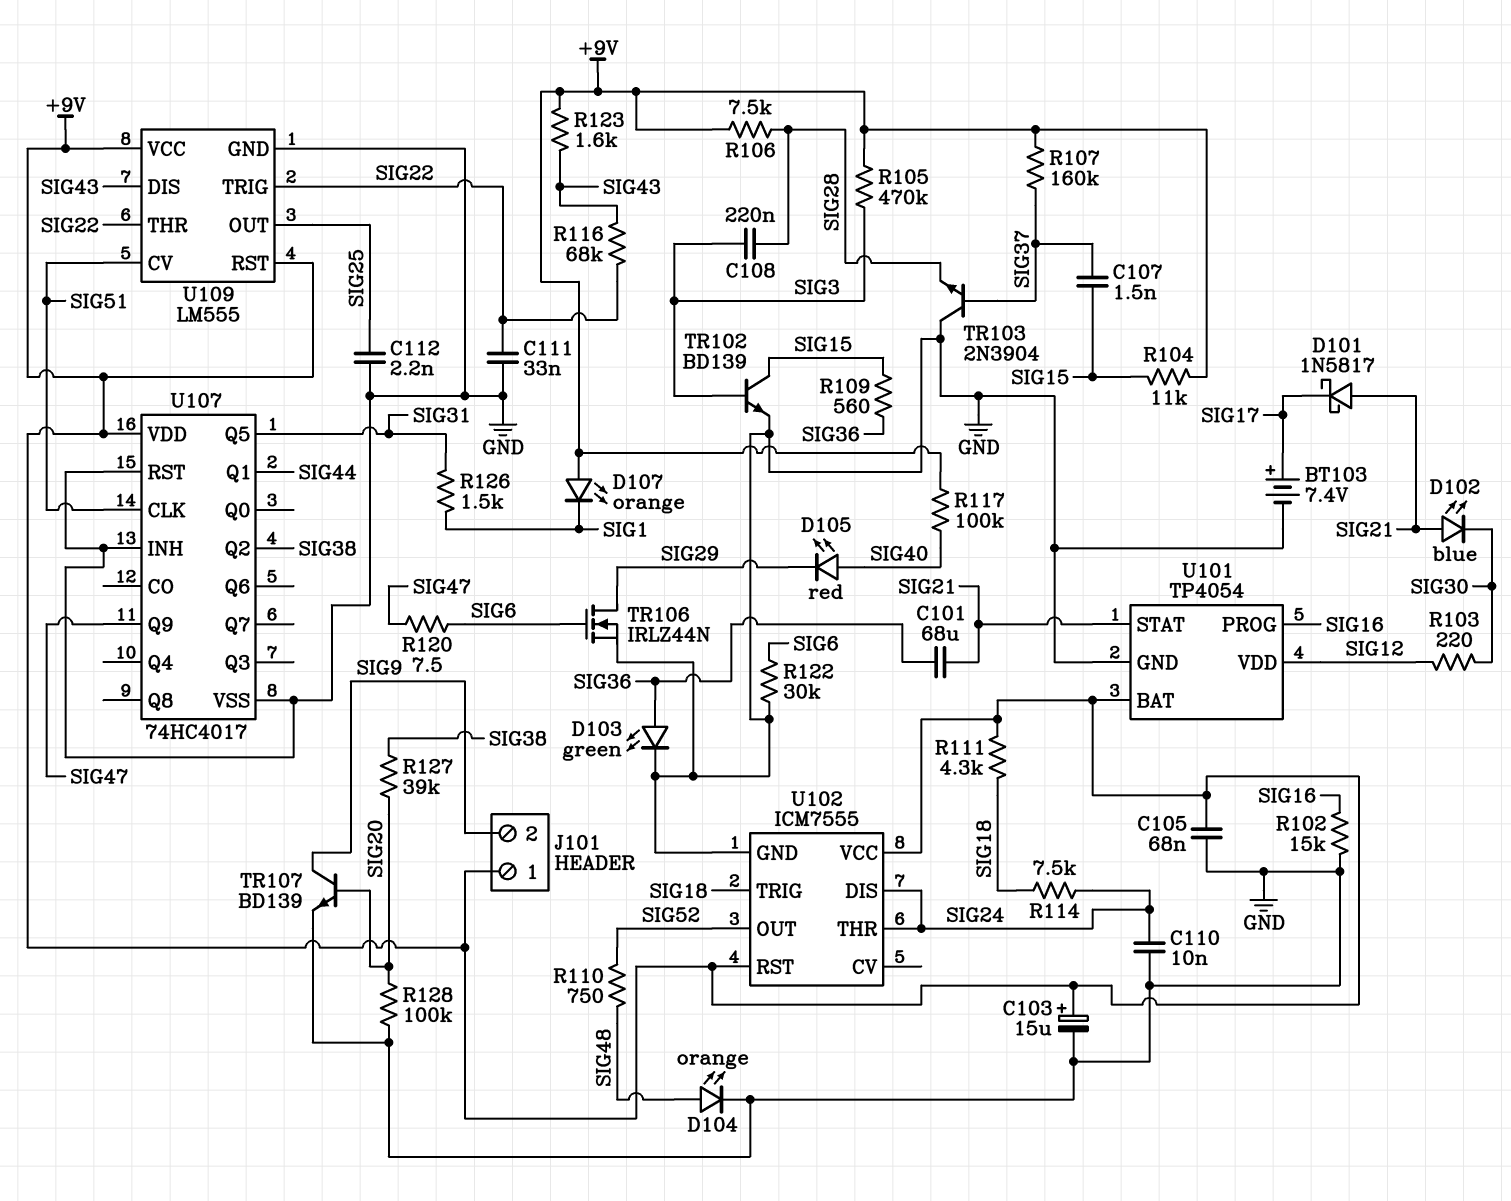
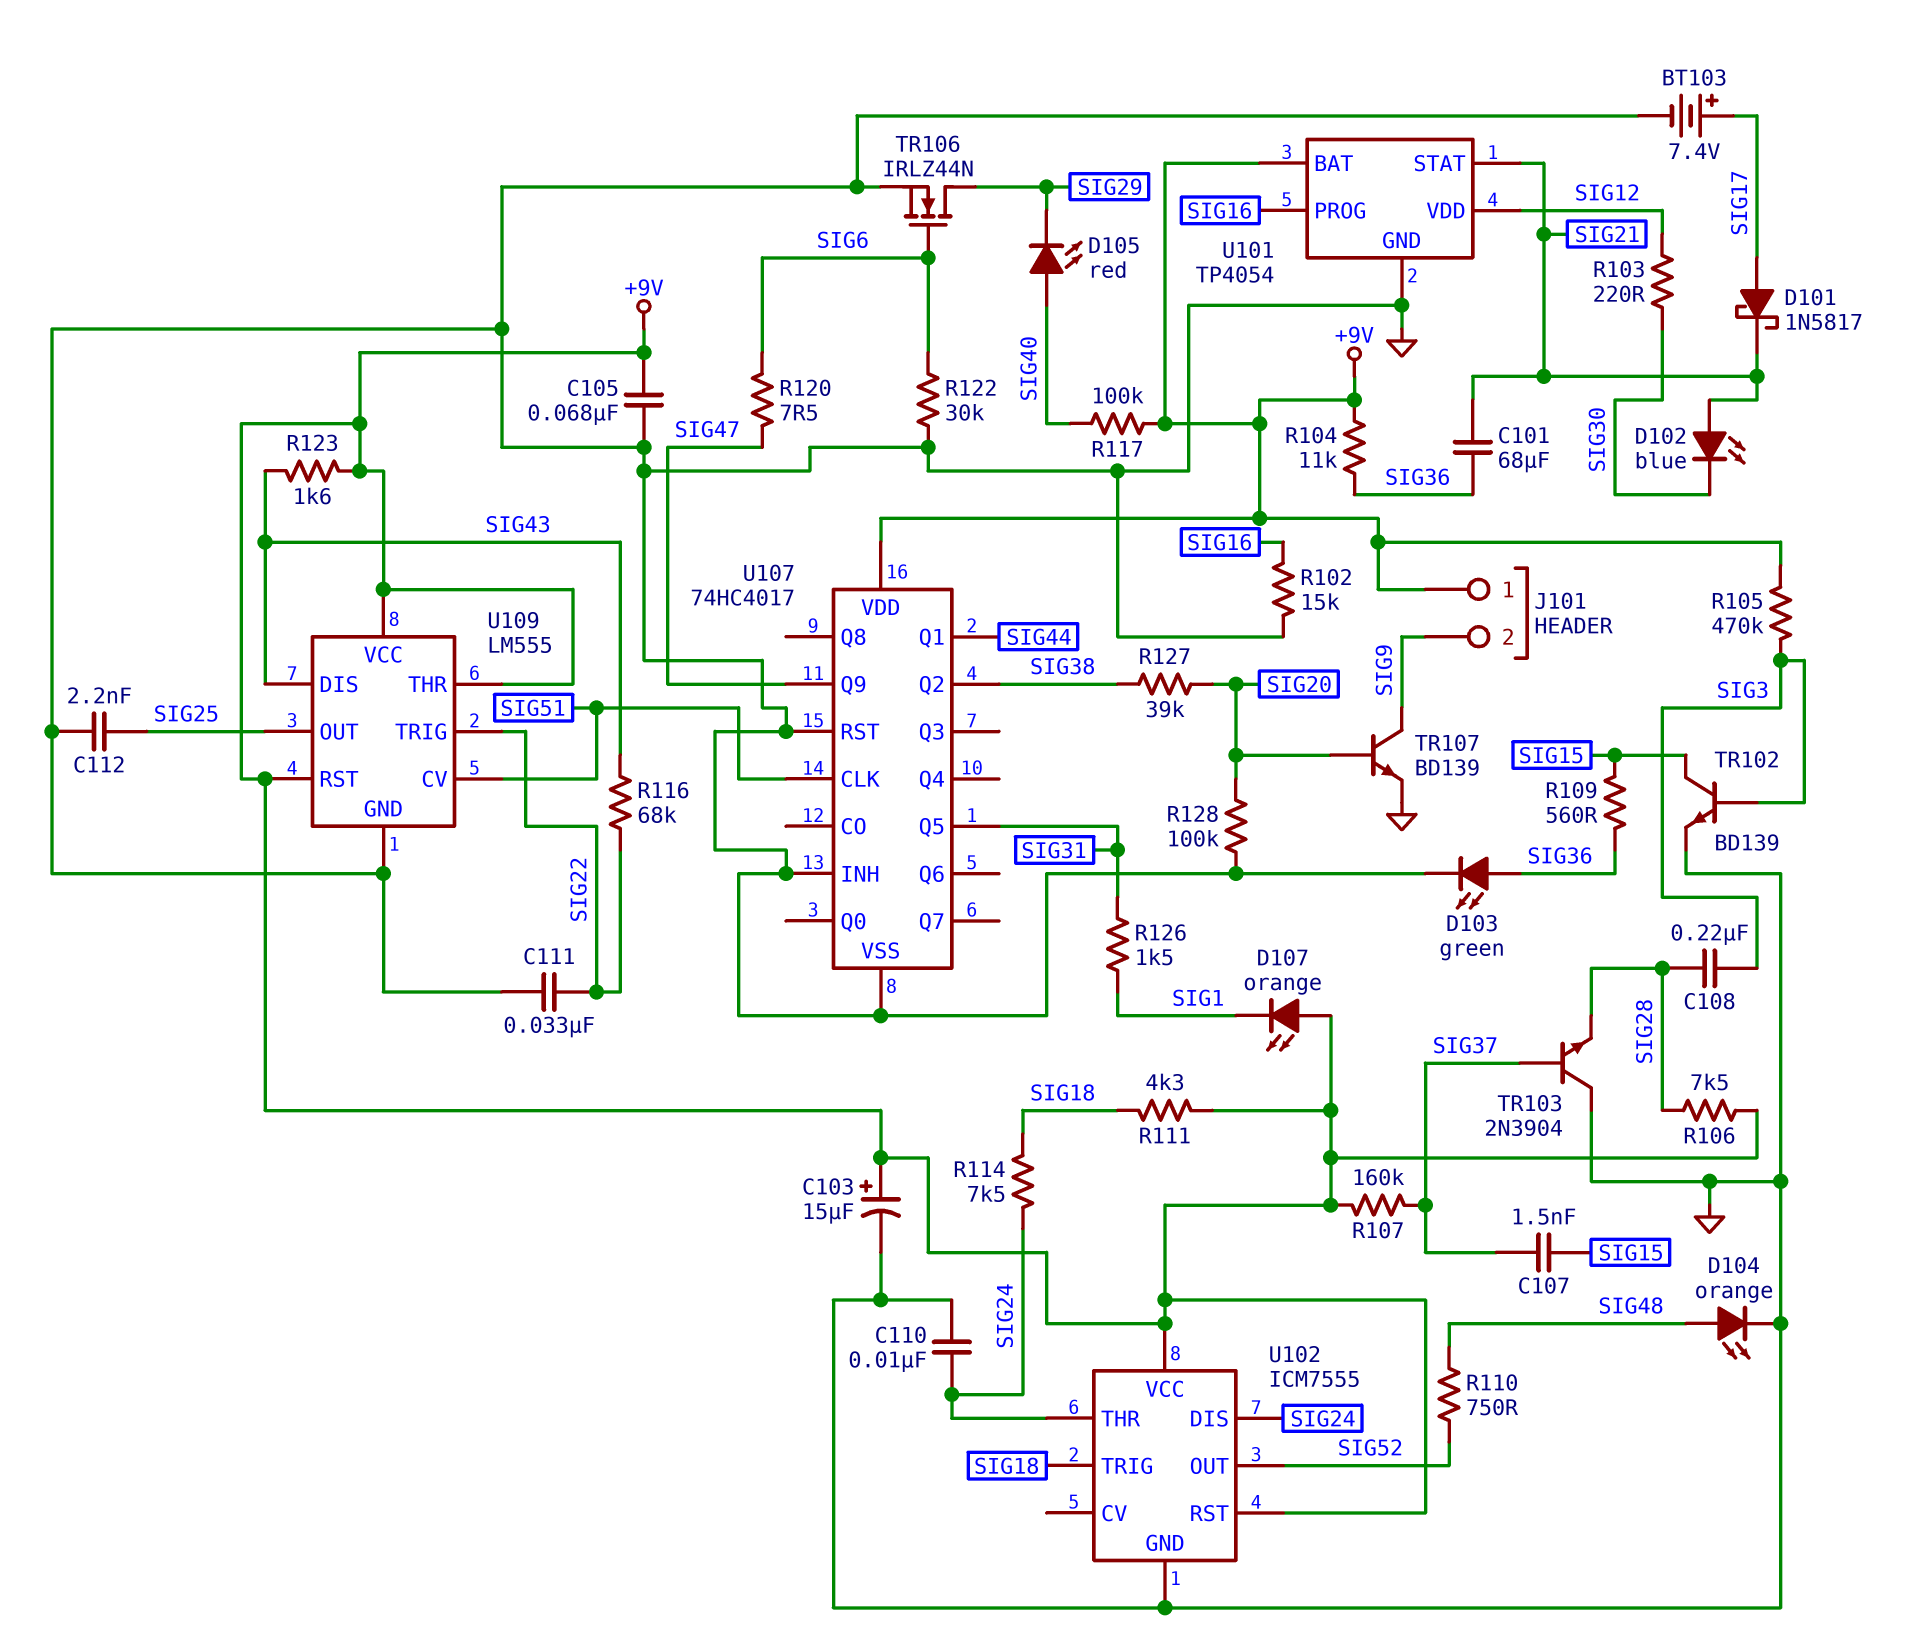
D101: schottky 1N5817 (A SIG21, K SIG17) -> schottky 1N5817 (A SIG17, K SIG21)
R104: 11k (+9V, SIG15) -> 11k (+9V, SIG36)
U109 pin THR: SIG22 -> +9V

